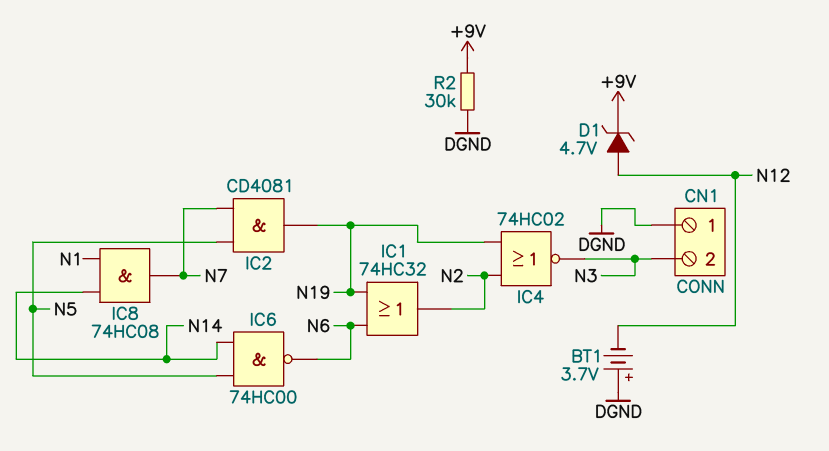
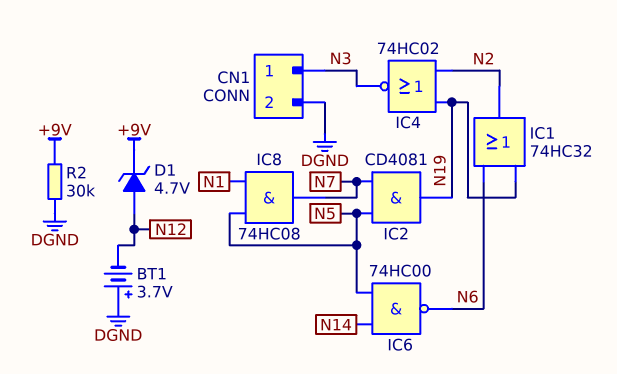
CN1 pin 1: DGND -> N3
CN1 pin 2: N3 -> DGND
IC8: AND 74HC08 (in N1, in N14, out N7) -> AND 74HC08 (in N1, in N5, out N7)

